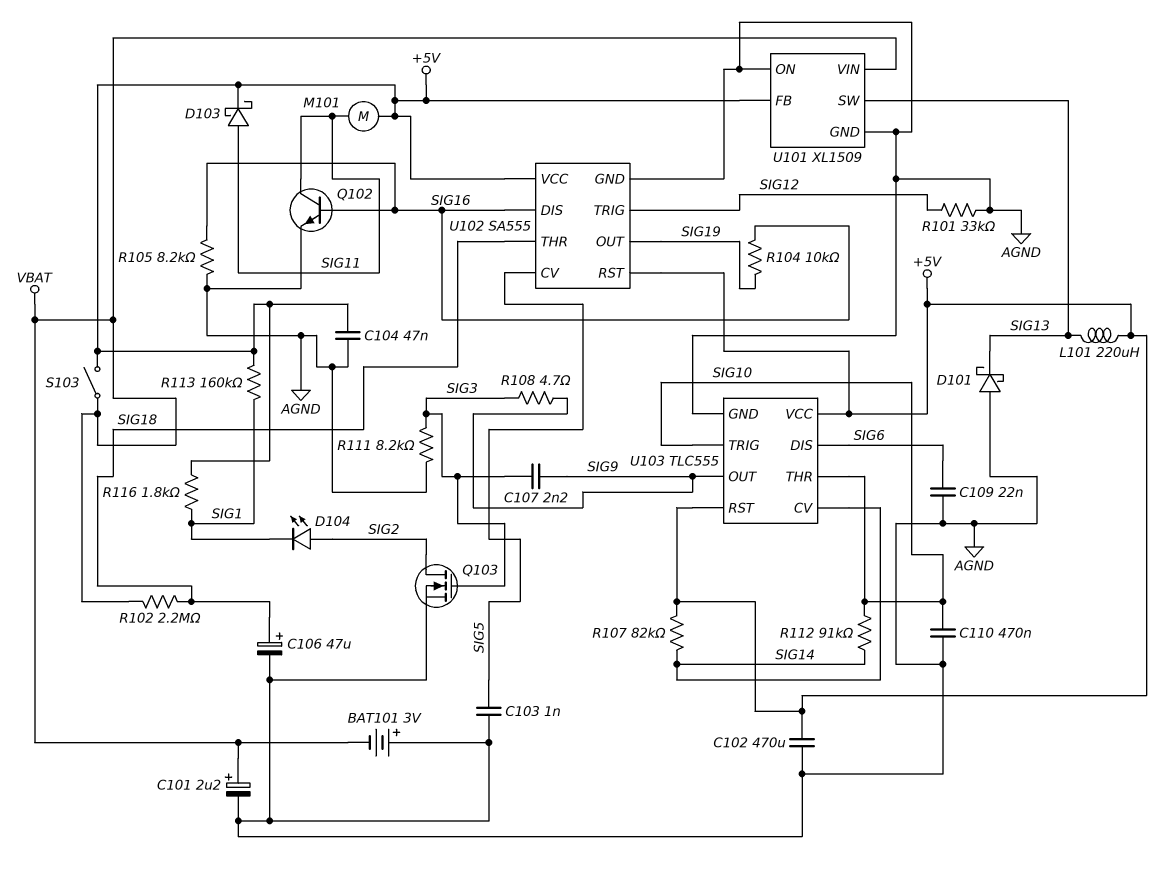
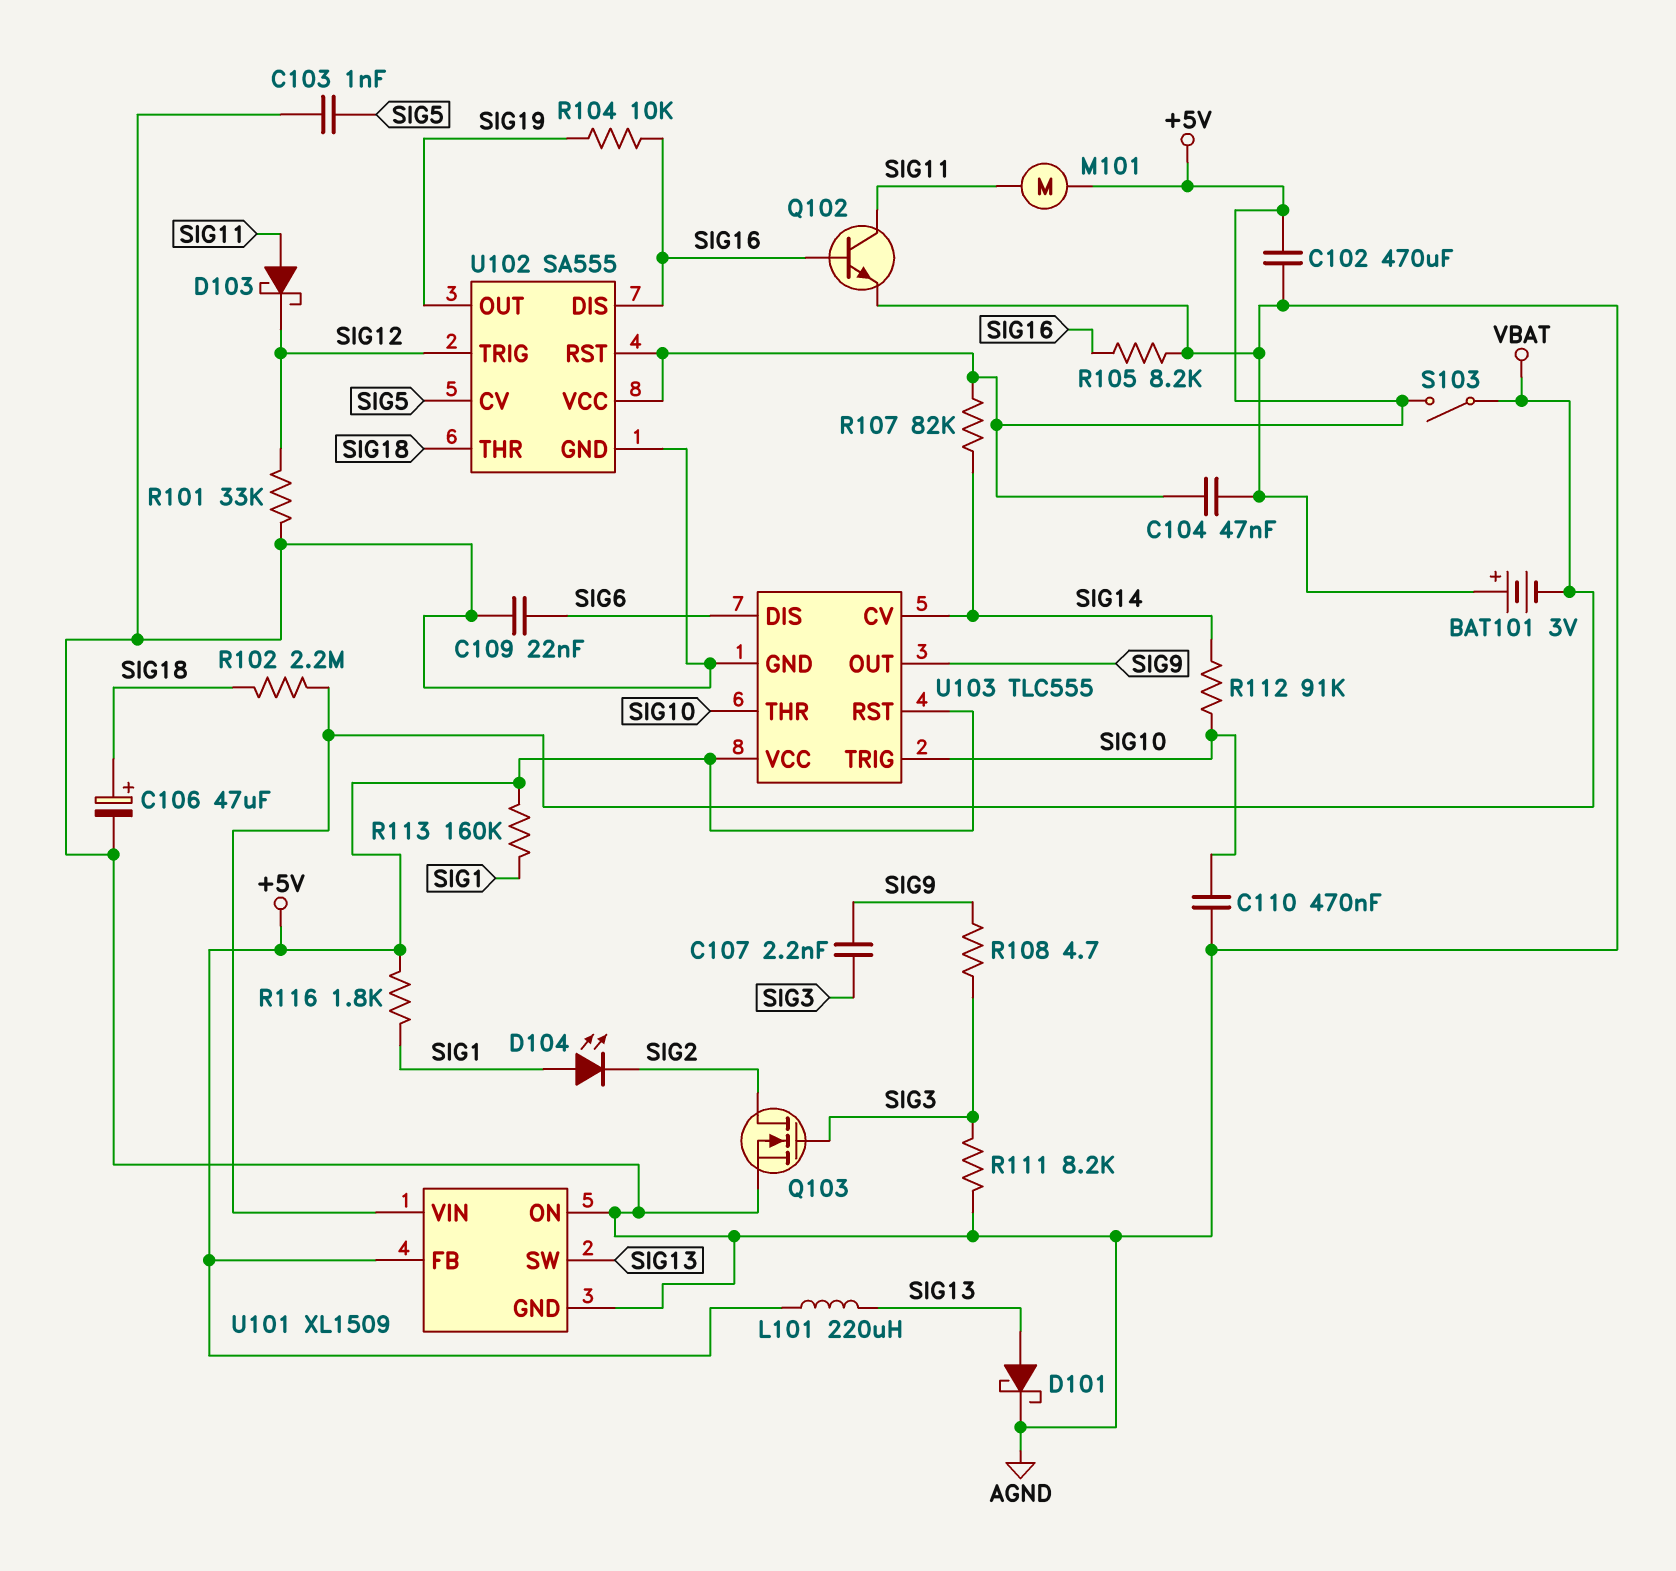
C101: 2.2uF (plus VBAT, minus AGND) -> none
D101: schottky (A AGND, K SIG13) -> schottky (A SIG13, K AGND)
D103: schottky (A SIG11, K +5V) -> schottky (A SIG11, K SIG12)
D104: LED (A SIG2, K SIG1) -> LED (A SIG1, K SIG2)

